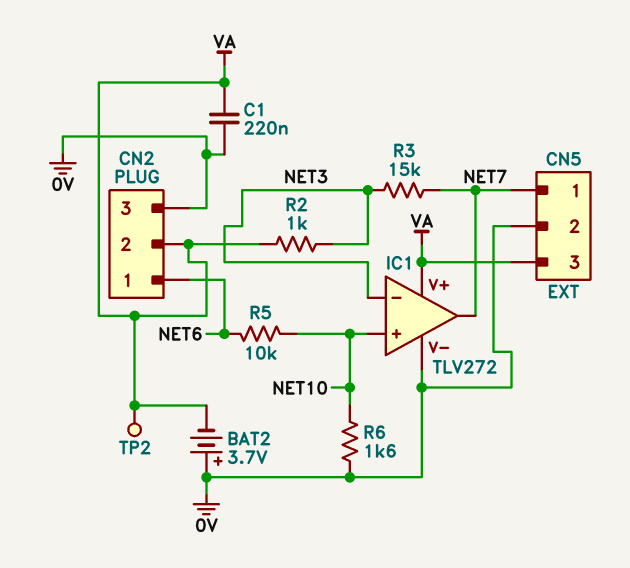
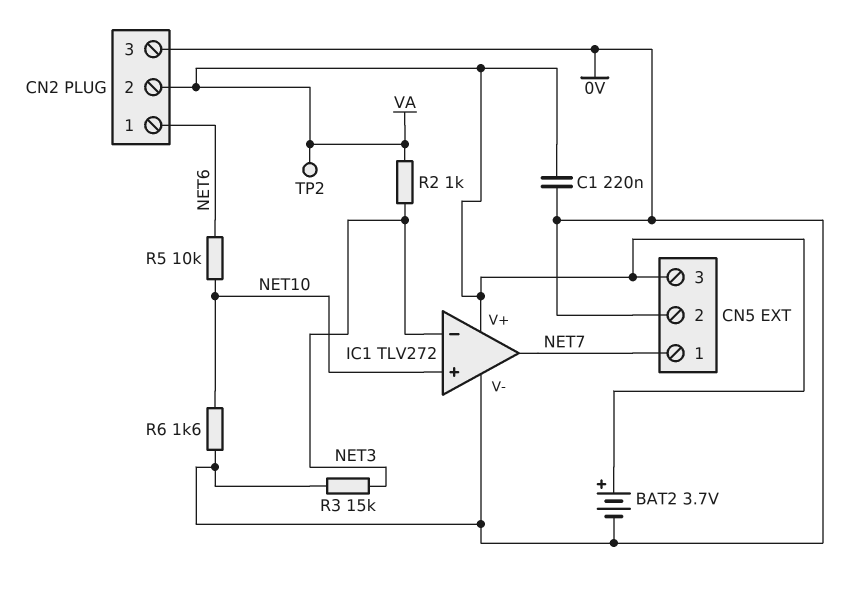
BAT2: 3.7V (plus 0V, minus VA) -> 3.7V (plus VA, minus 0V)
R3: 15k (NET3, NET7) -> 15k (0V, NET3)

